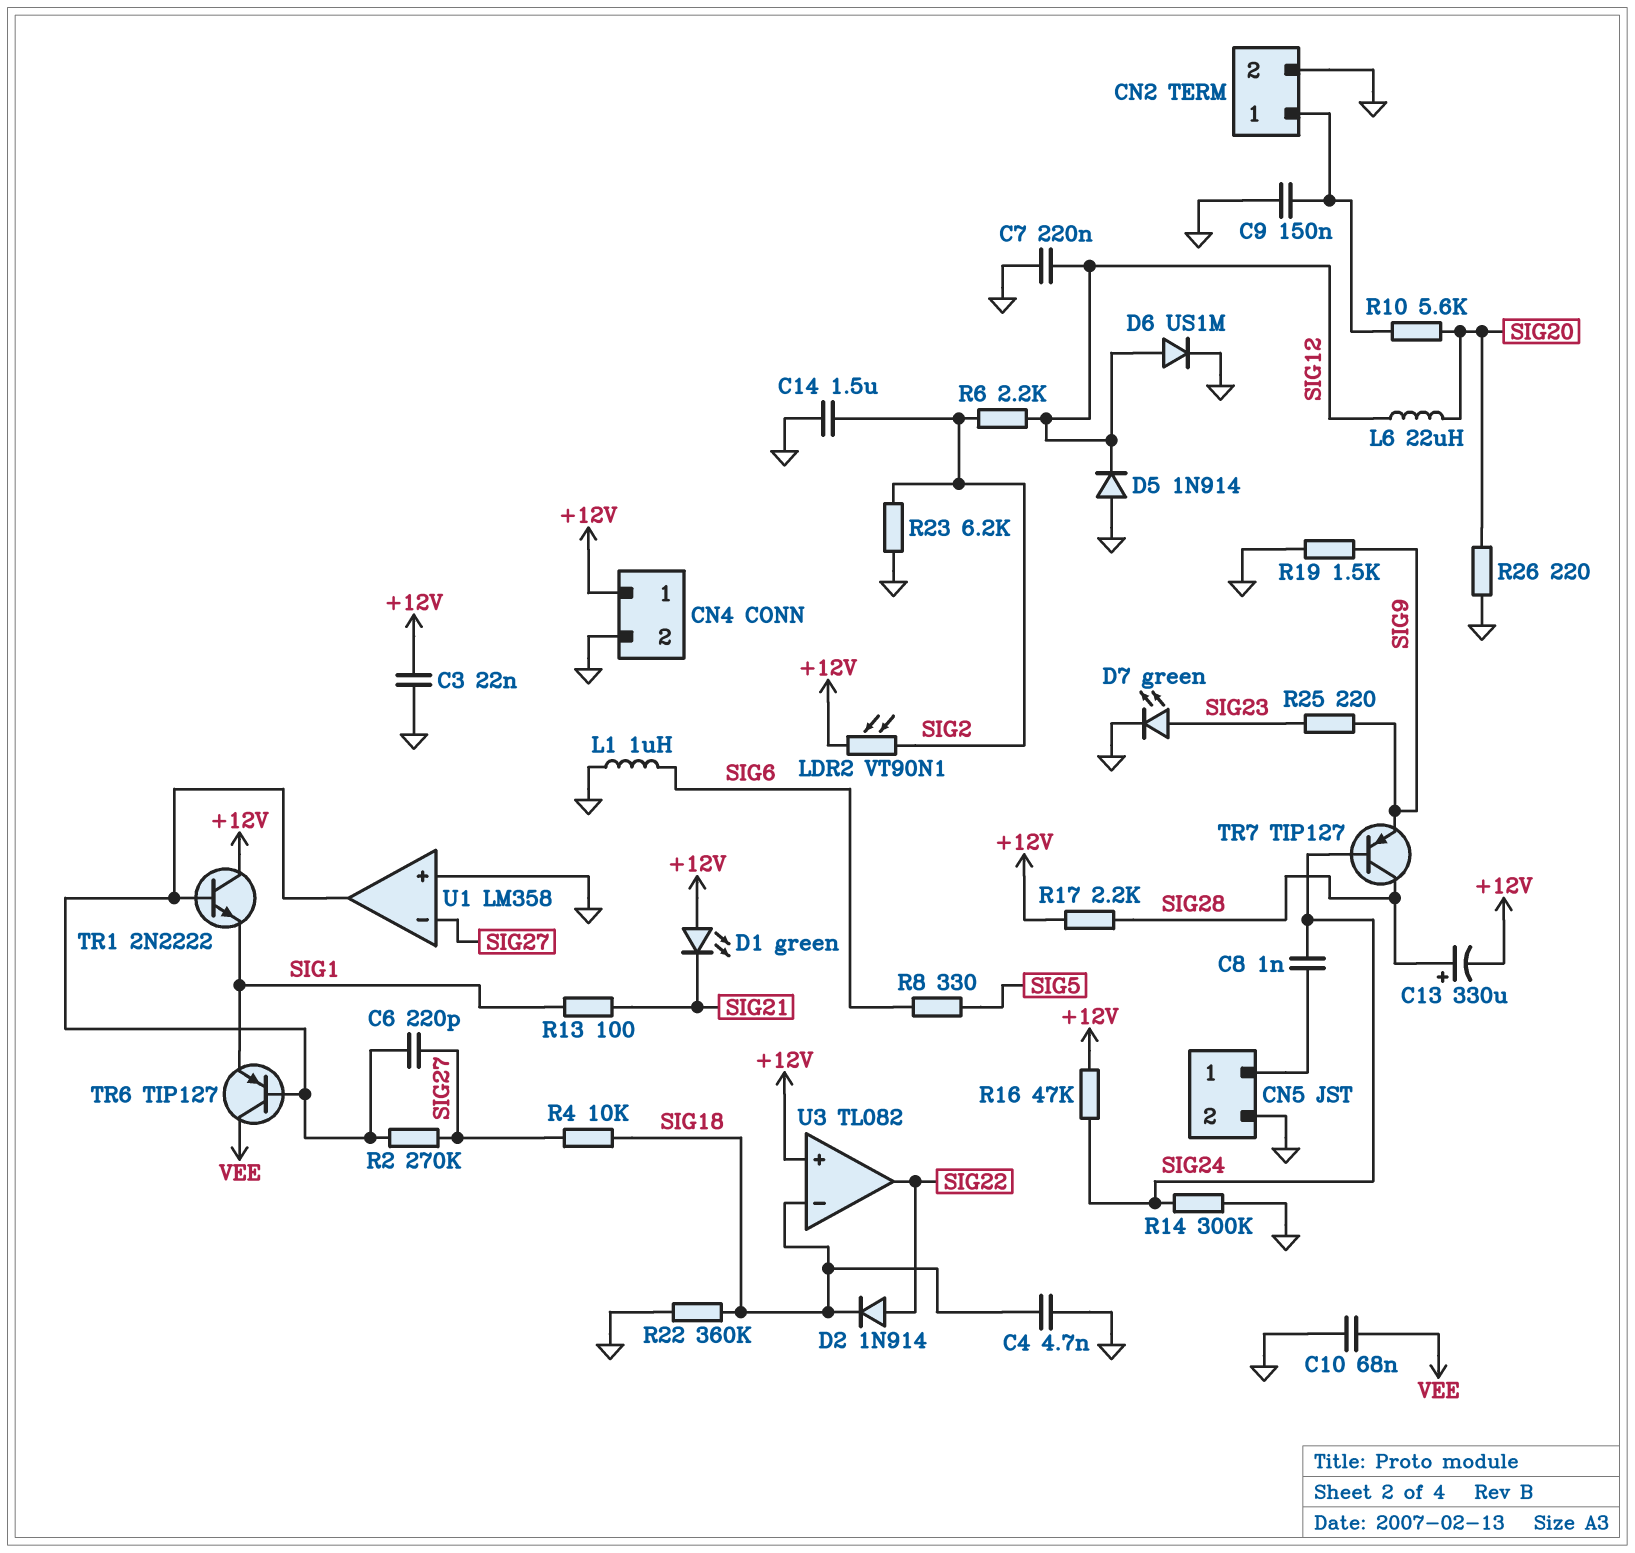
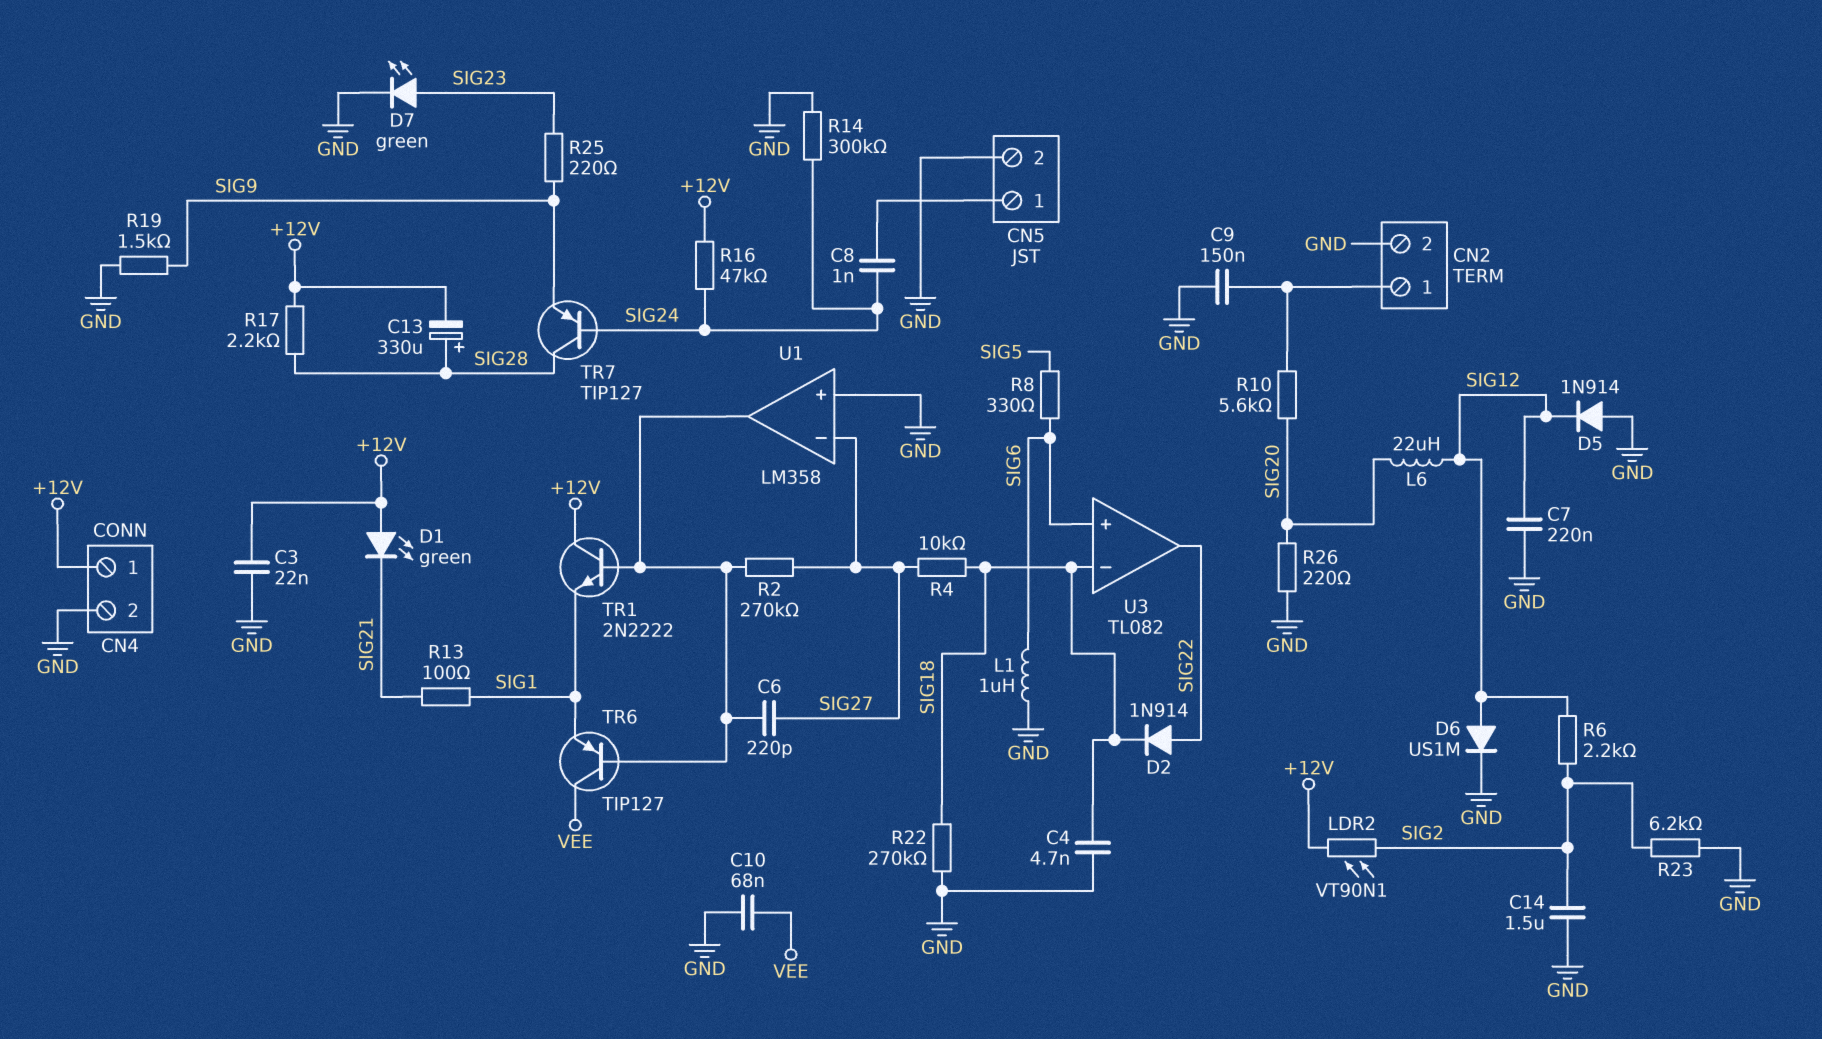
R22: 360k (GND, SIG18) -> 270k (GND, SIG18)
U3 pin in+: +12V -> SIG6

